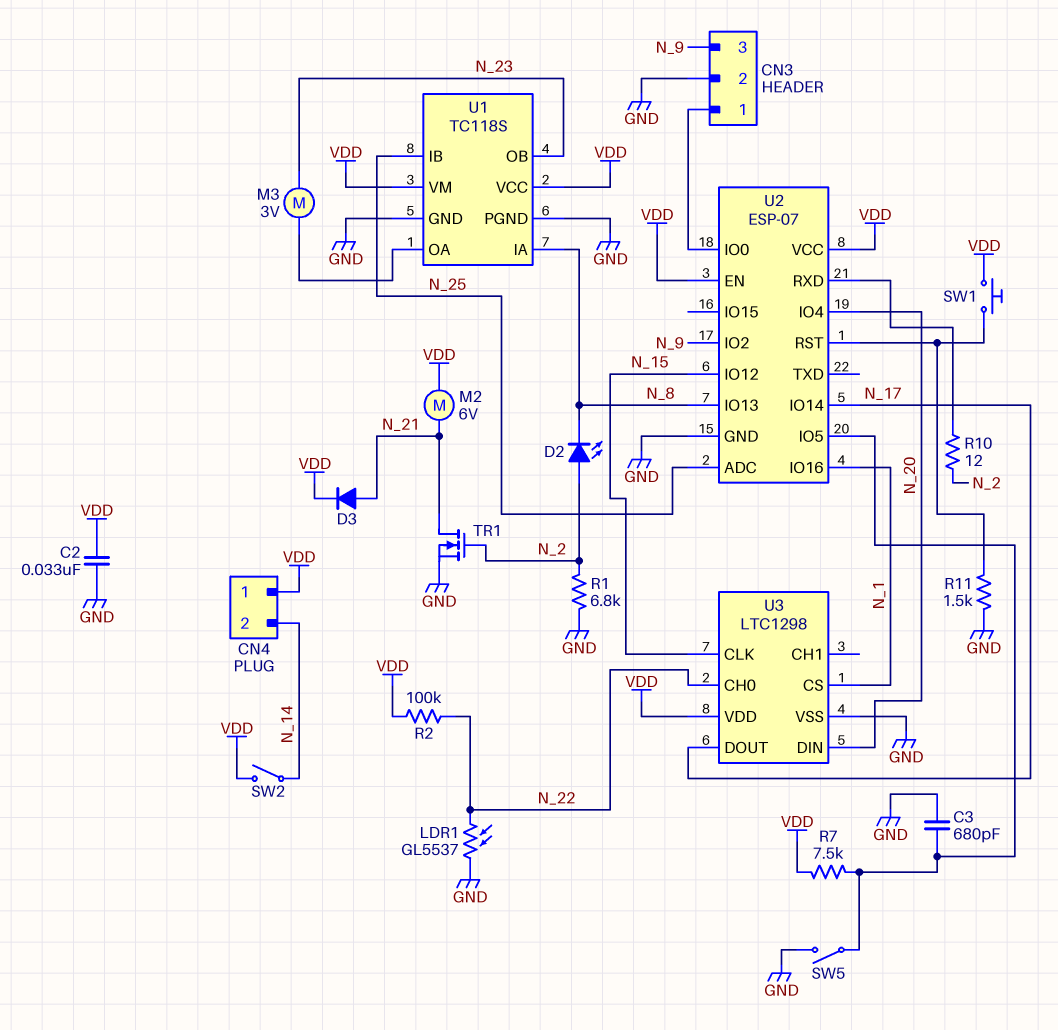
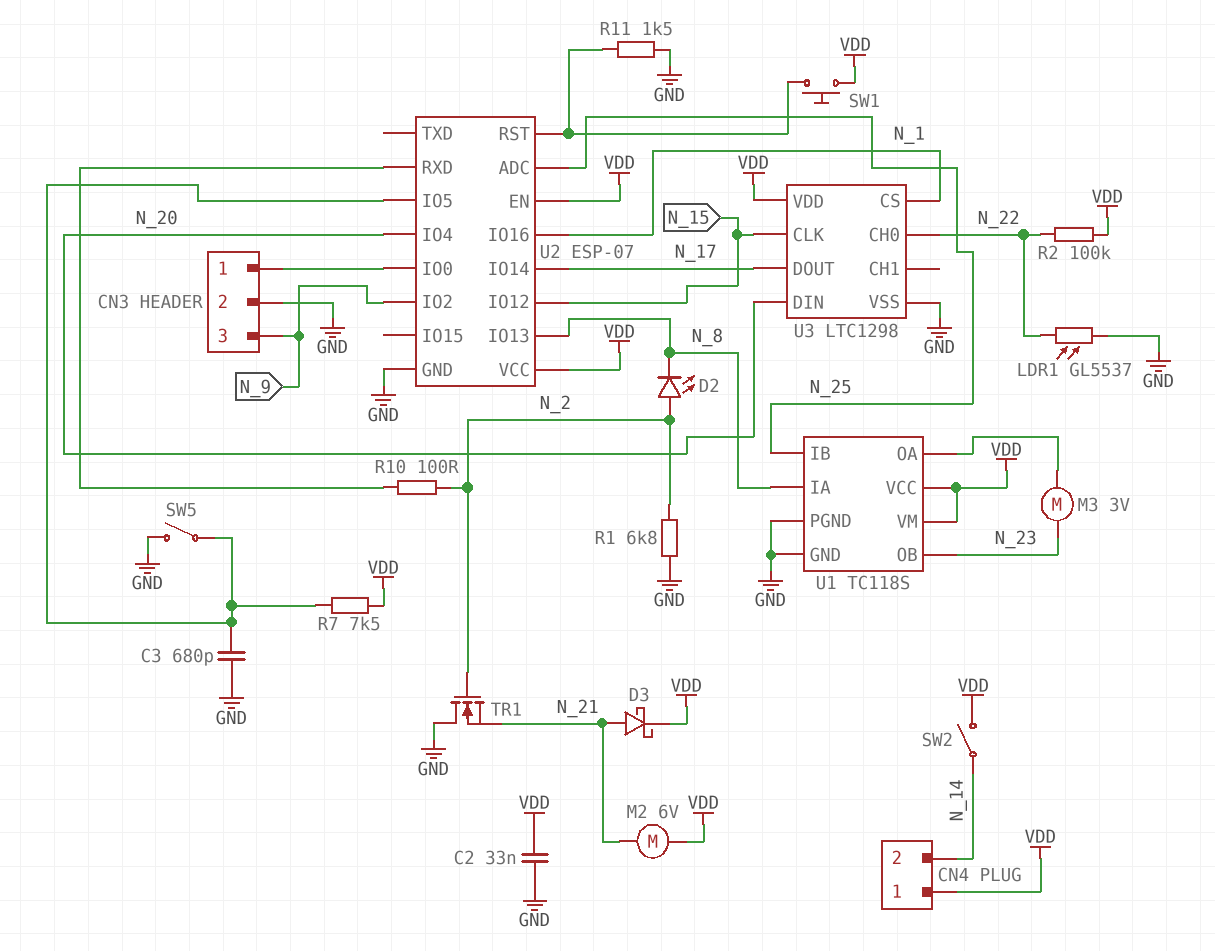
D3: diode (A N_21, K VDD) -> schottky (A N_21, K VDD)
R10: 12 (N_2, U2/RXD) -> 100 (N_2, U2/RXD)
TR1: NMOS (G N_2, D N_21, S GND) -> NMOS (G N_2, D GND, S N_21)

